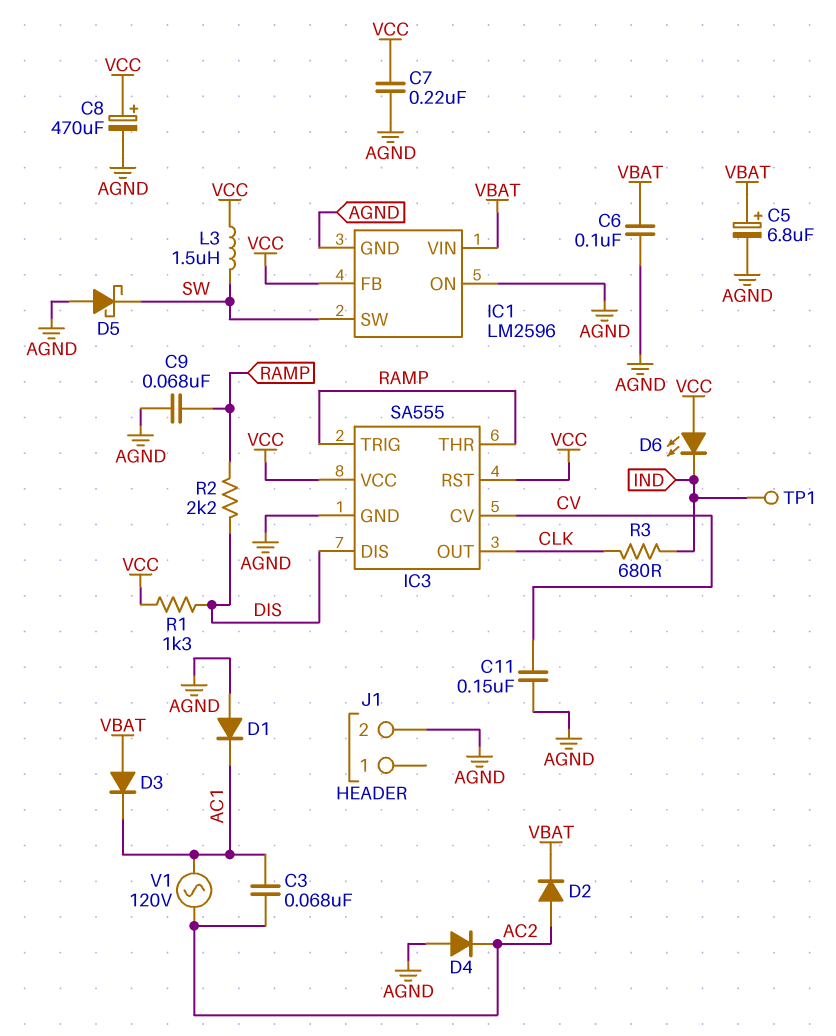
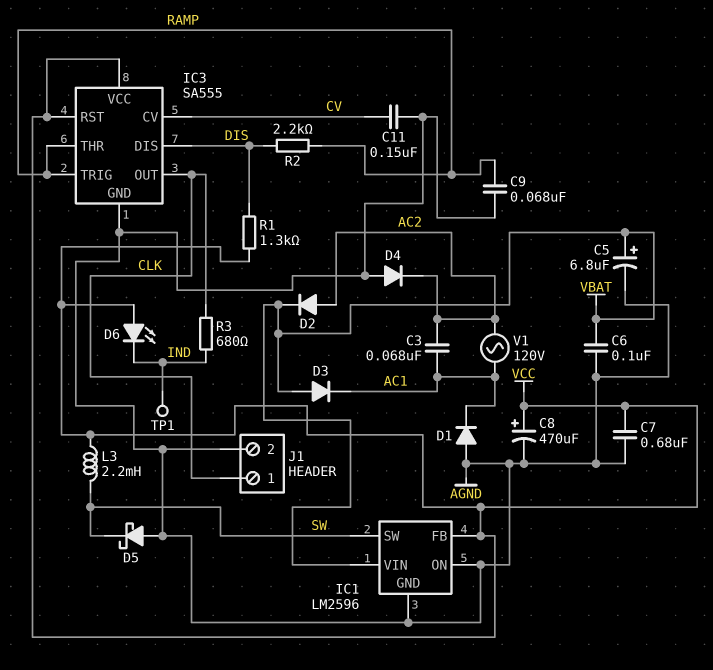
C7: 220nF (AGND, VCC) -> 680nF (AGND, VCC)
J1 pin 1: none -> CLK
L3: 1.5uH (SW, VCC) -> 2.2mH (SW, VCC)

